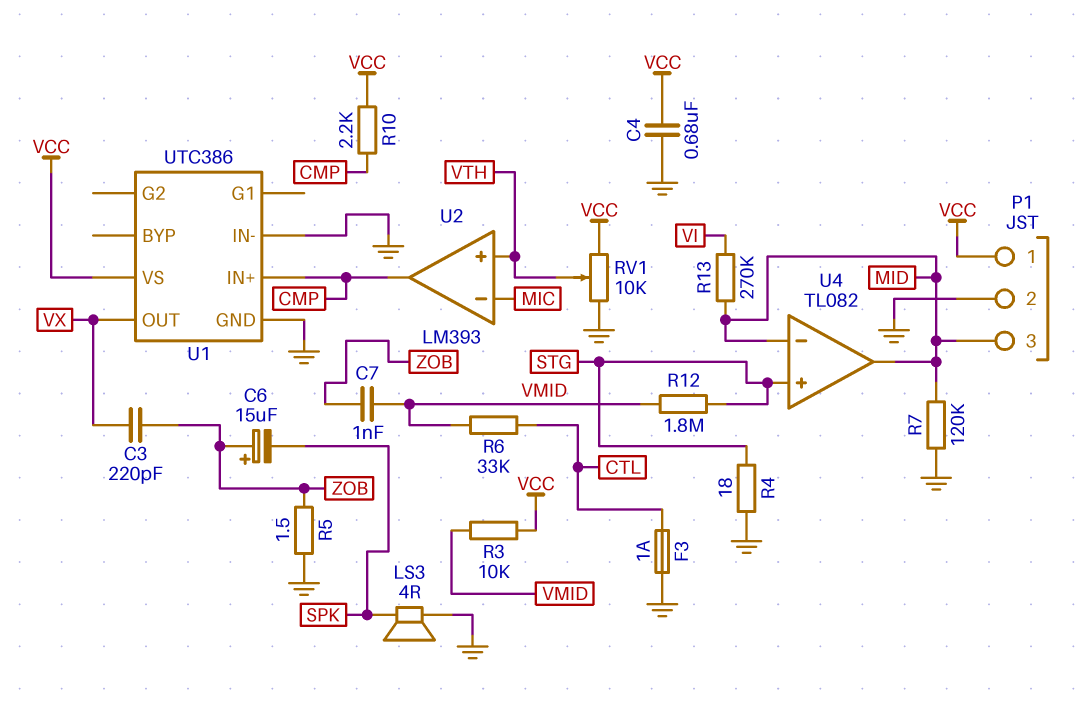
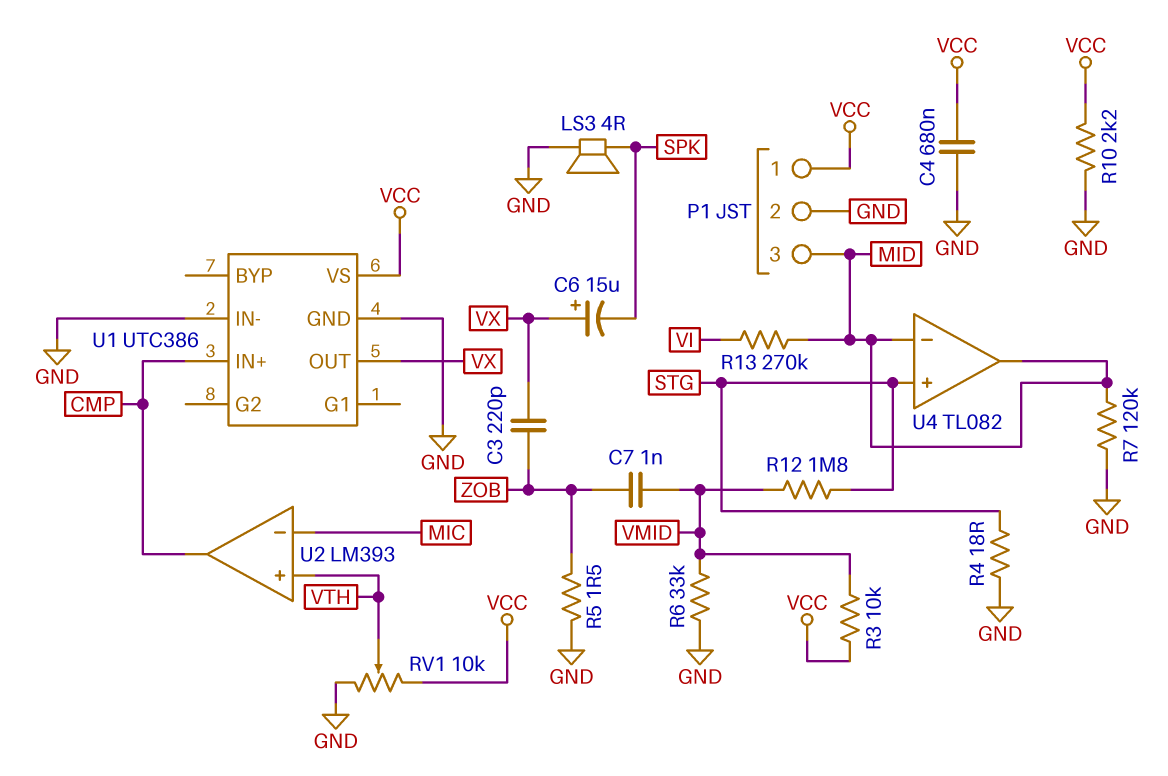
C6: 15uF (plus ZOB, minus SPK) -> 15uF (plus VX, minus SPK)
F3: 1A (CTL, GND) -> none
R6: 33k (CTL, VMID) -> 33k (GND, VMID)
R10: 2.2k (CMP, VCC) -> 2.2k (GND, VCC)

